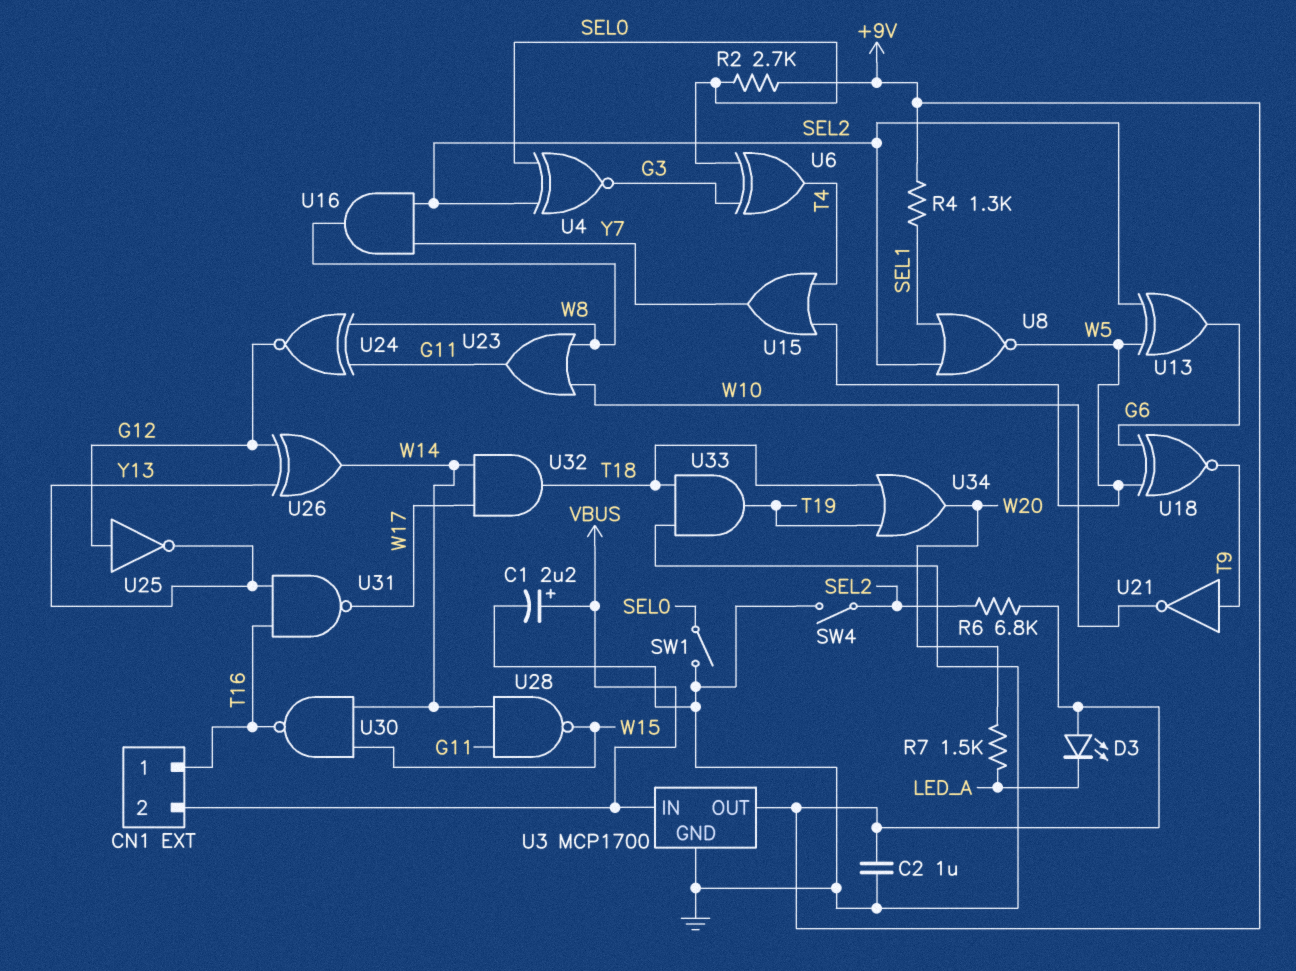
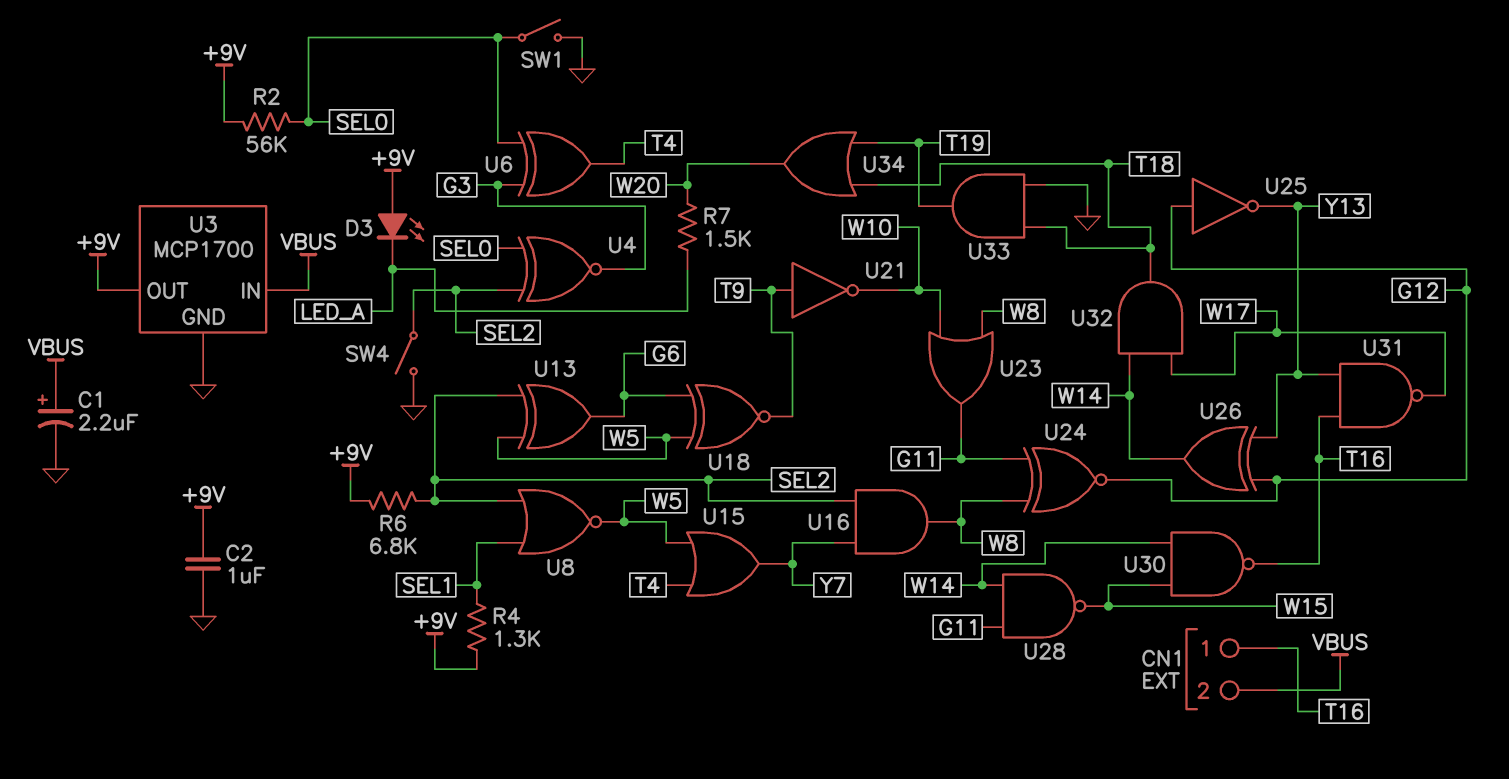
R2: 2.7k (+9V, SEL0) -> 56k (+9V, SEL0)

